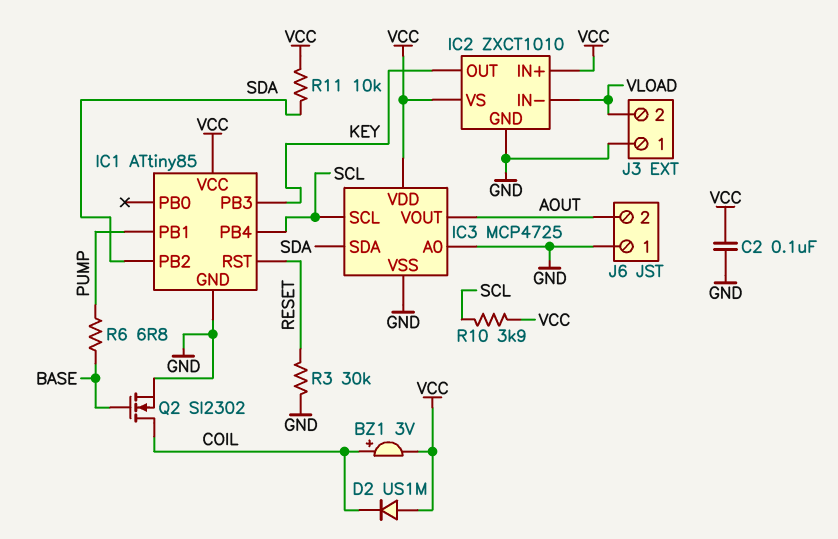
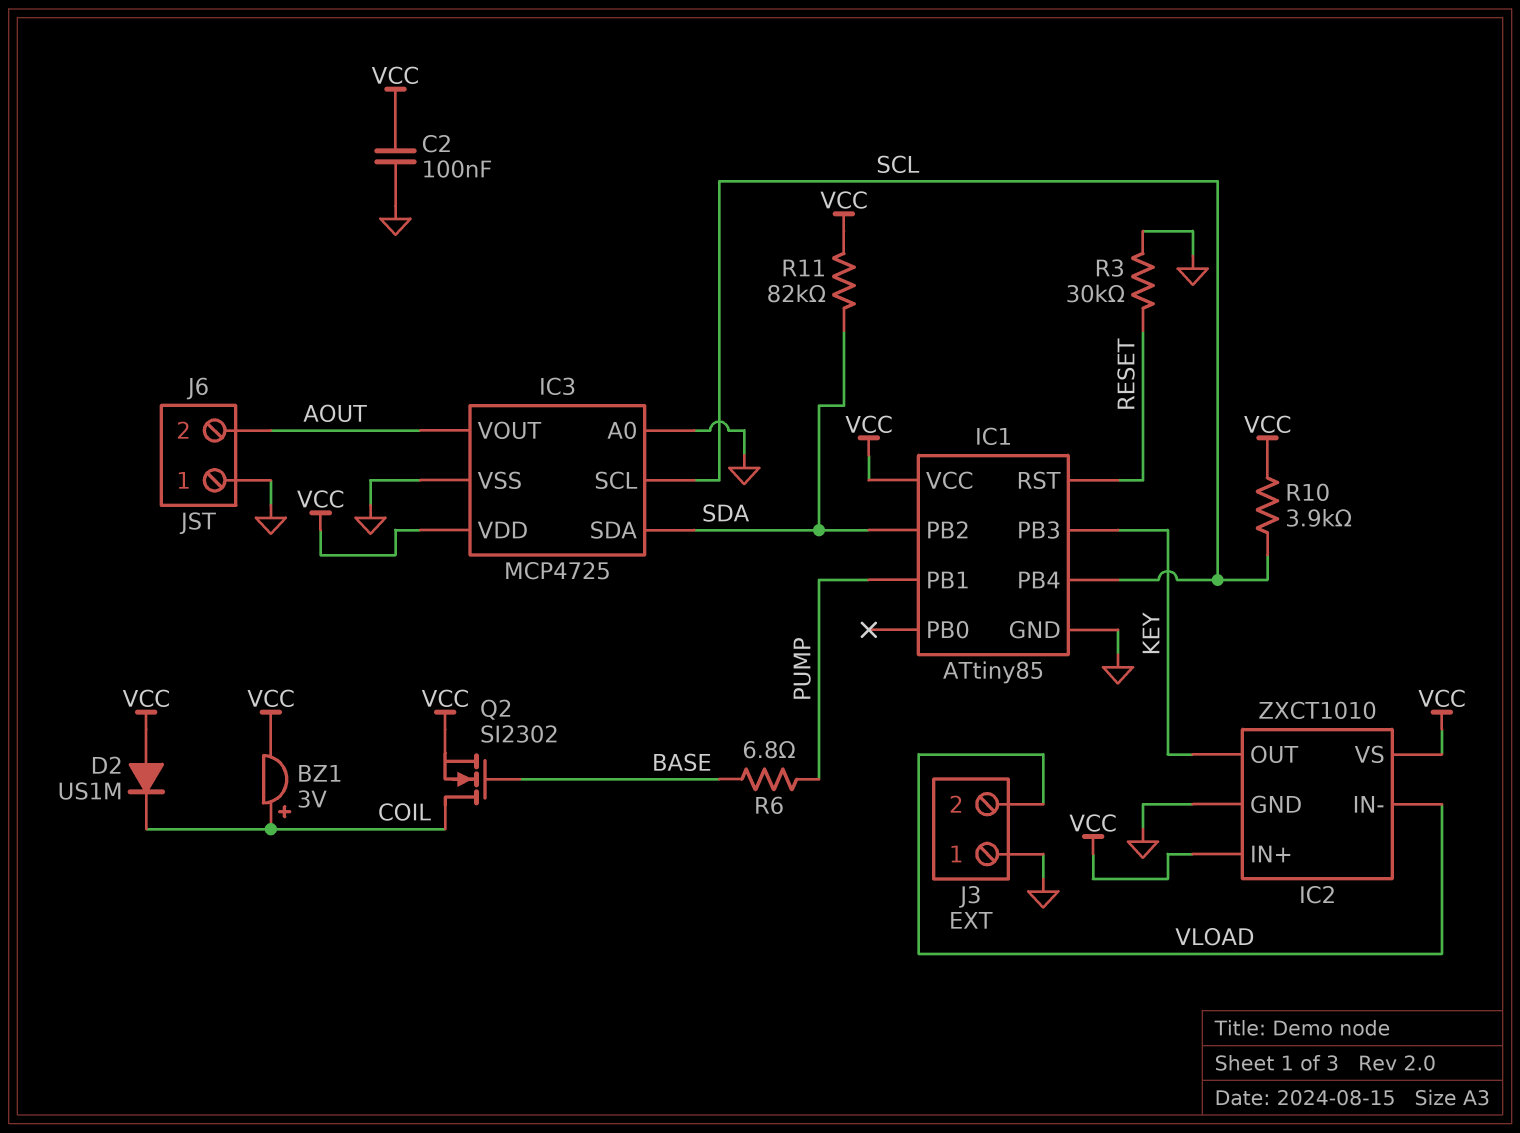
Q2: NMOS SI2302 (G BASE, D COIL, S GND) -> NMOS SI2302 (G BASE, D COIL, S VCC)
R11: 10k (SDA, VCC) -> 82k (SDA, VCC)

